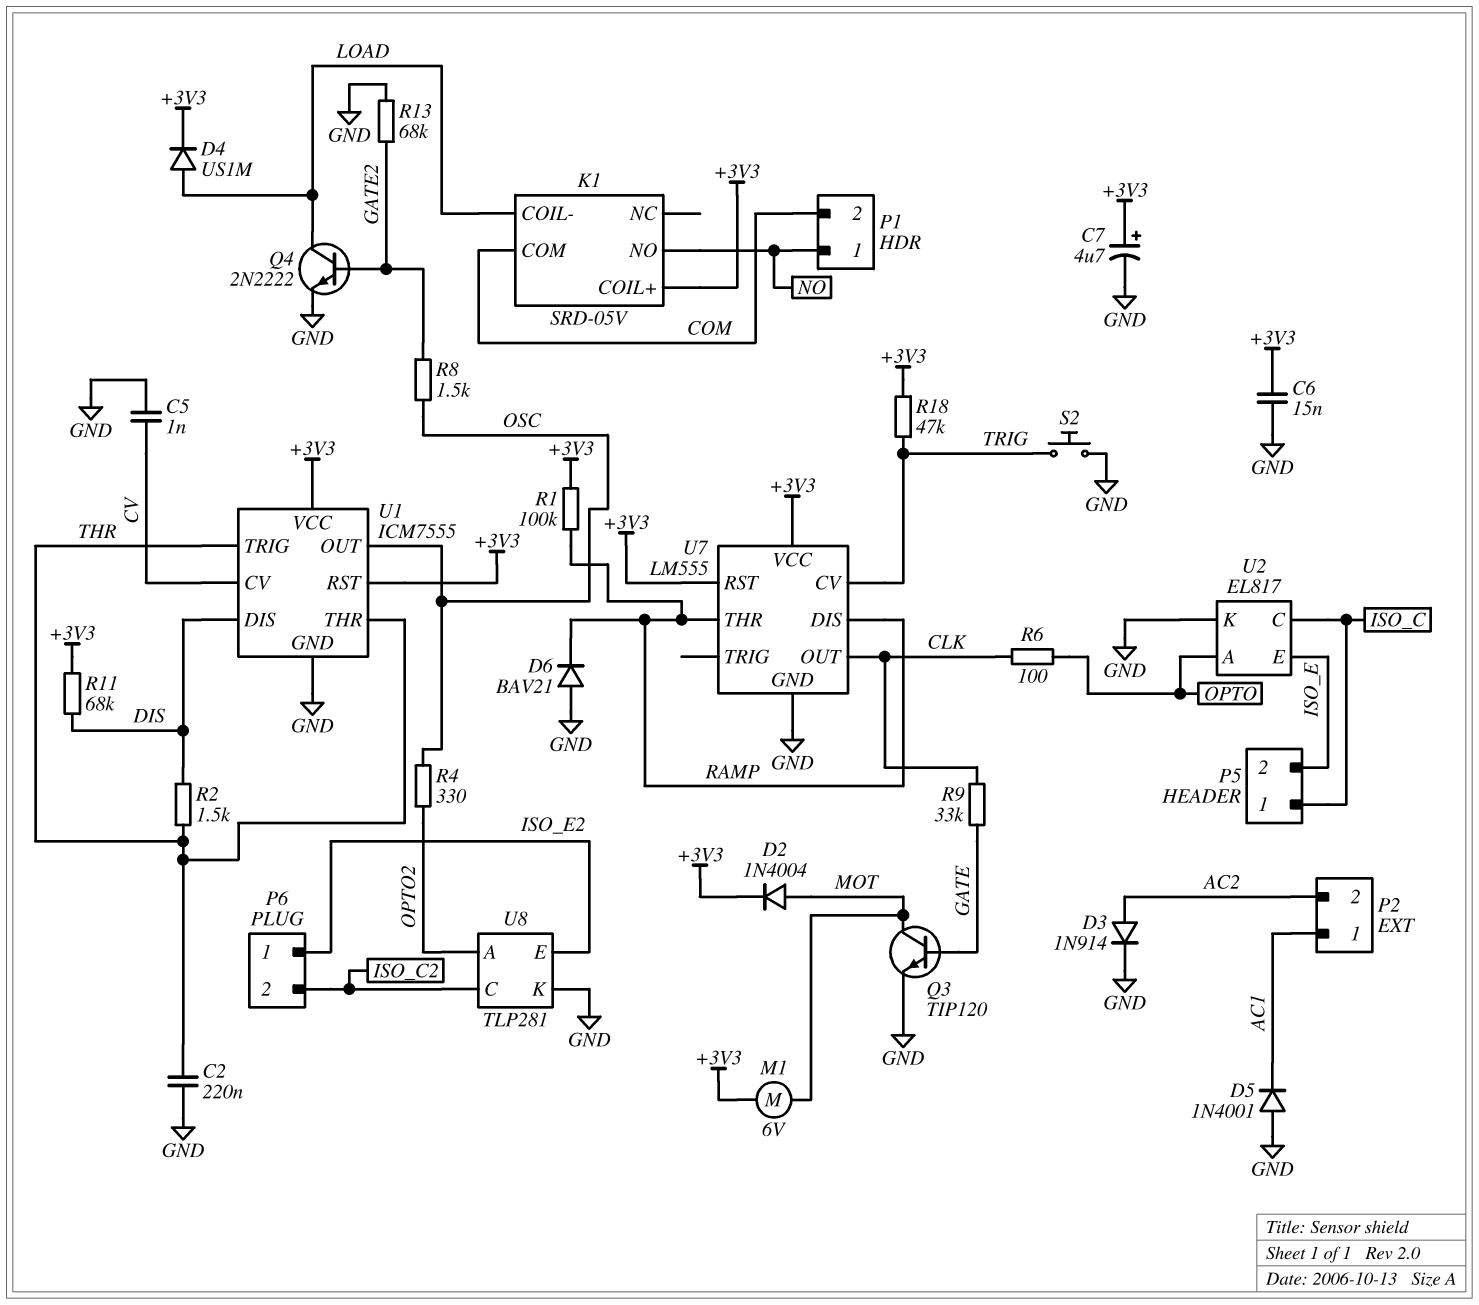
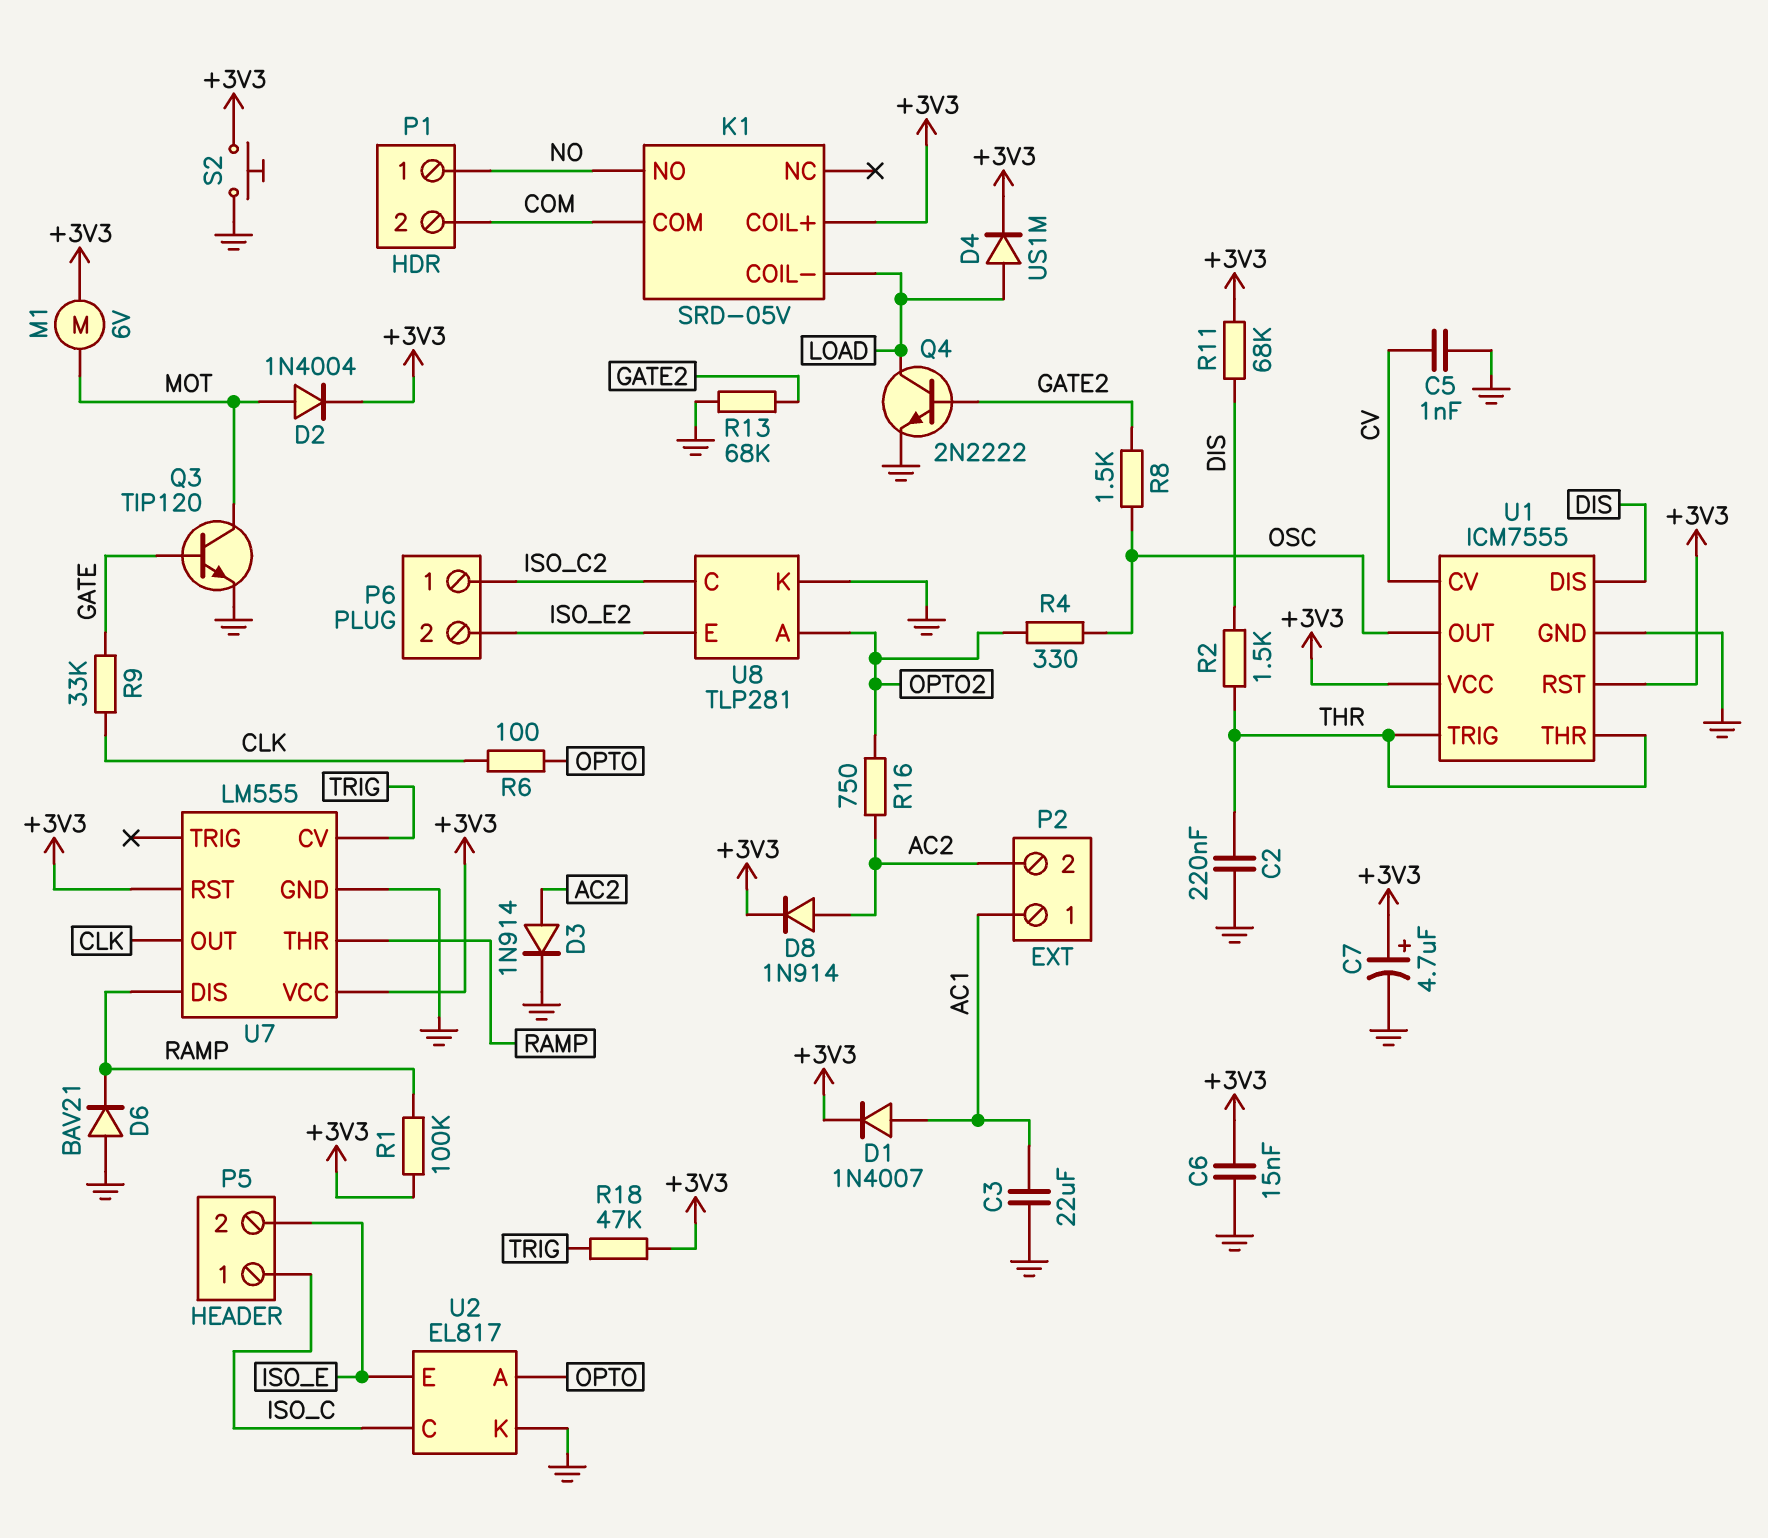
C3: none -> 22uF (AC1, GND)
D1: none -> diode 1N4007 (A AC1, K +3V3)
D5: diode 1N4001 (A GND, K AC1) -> none
D8: none -> diode 1N914 (A AC2, K +3V3)
P6 pin 1: ISO_E2 -> ISO_C2
P6 pin 2: ISO_C2 -> ISO_E2
R16: none -> 750 (AC2, OPTO2)
S2: button (GND, TRIG) -> button (+3V3, GND)

